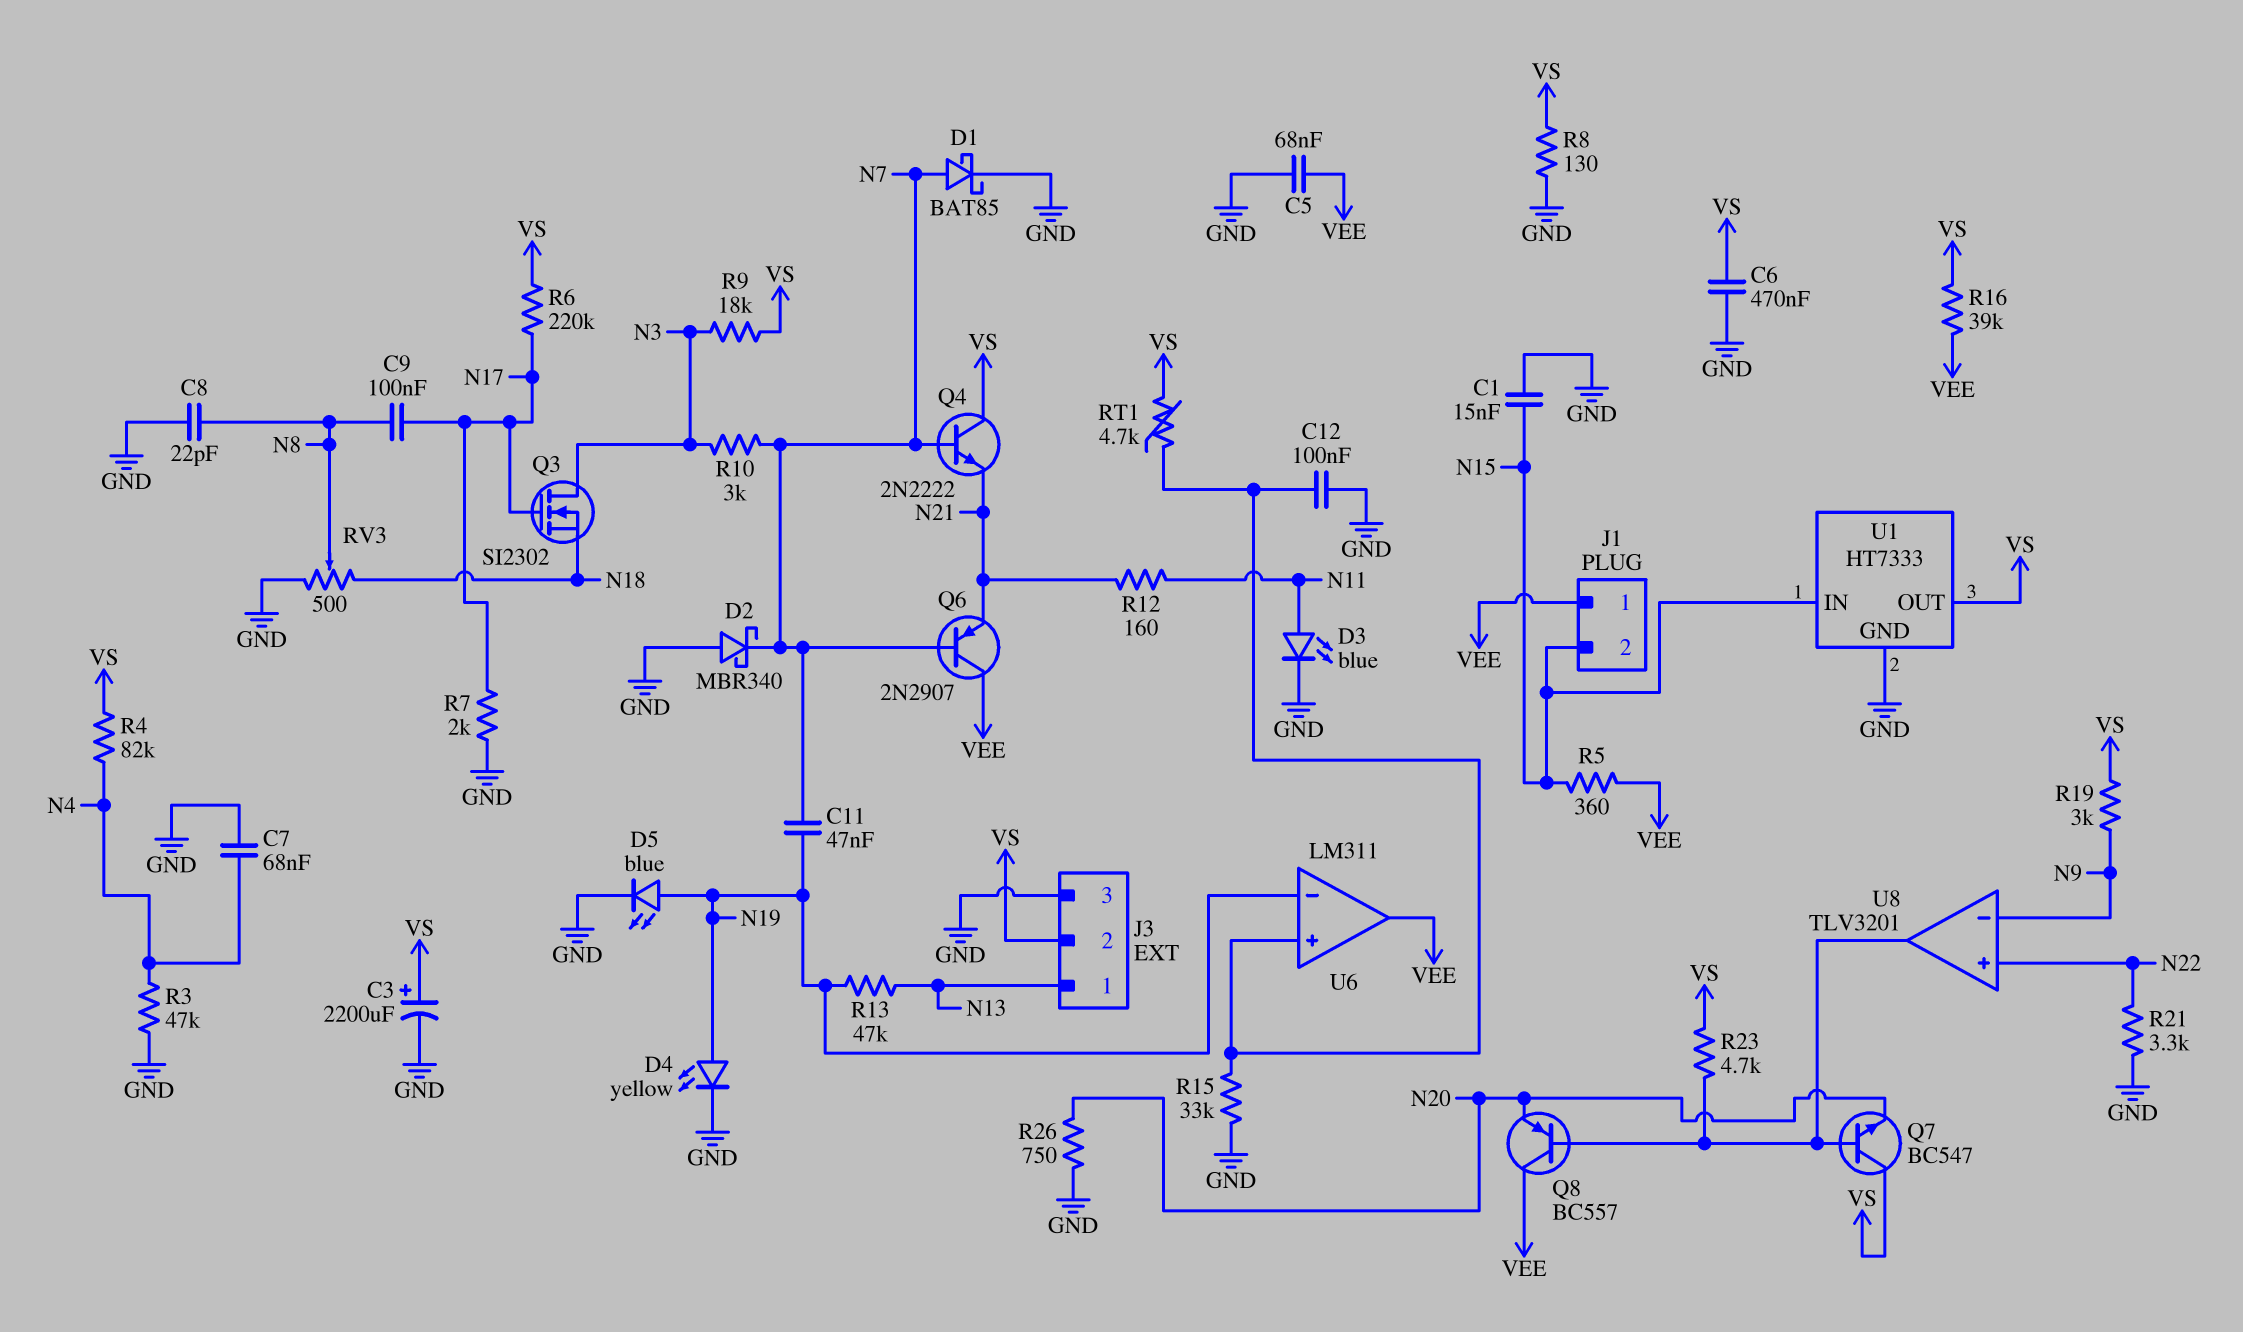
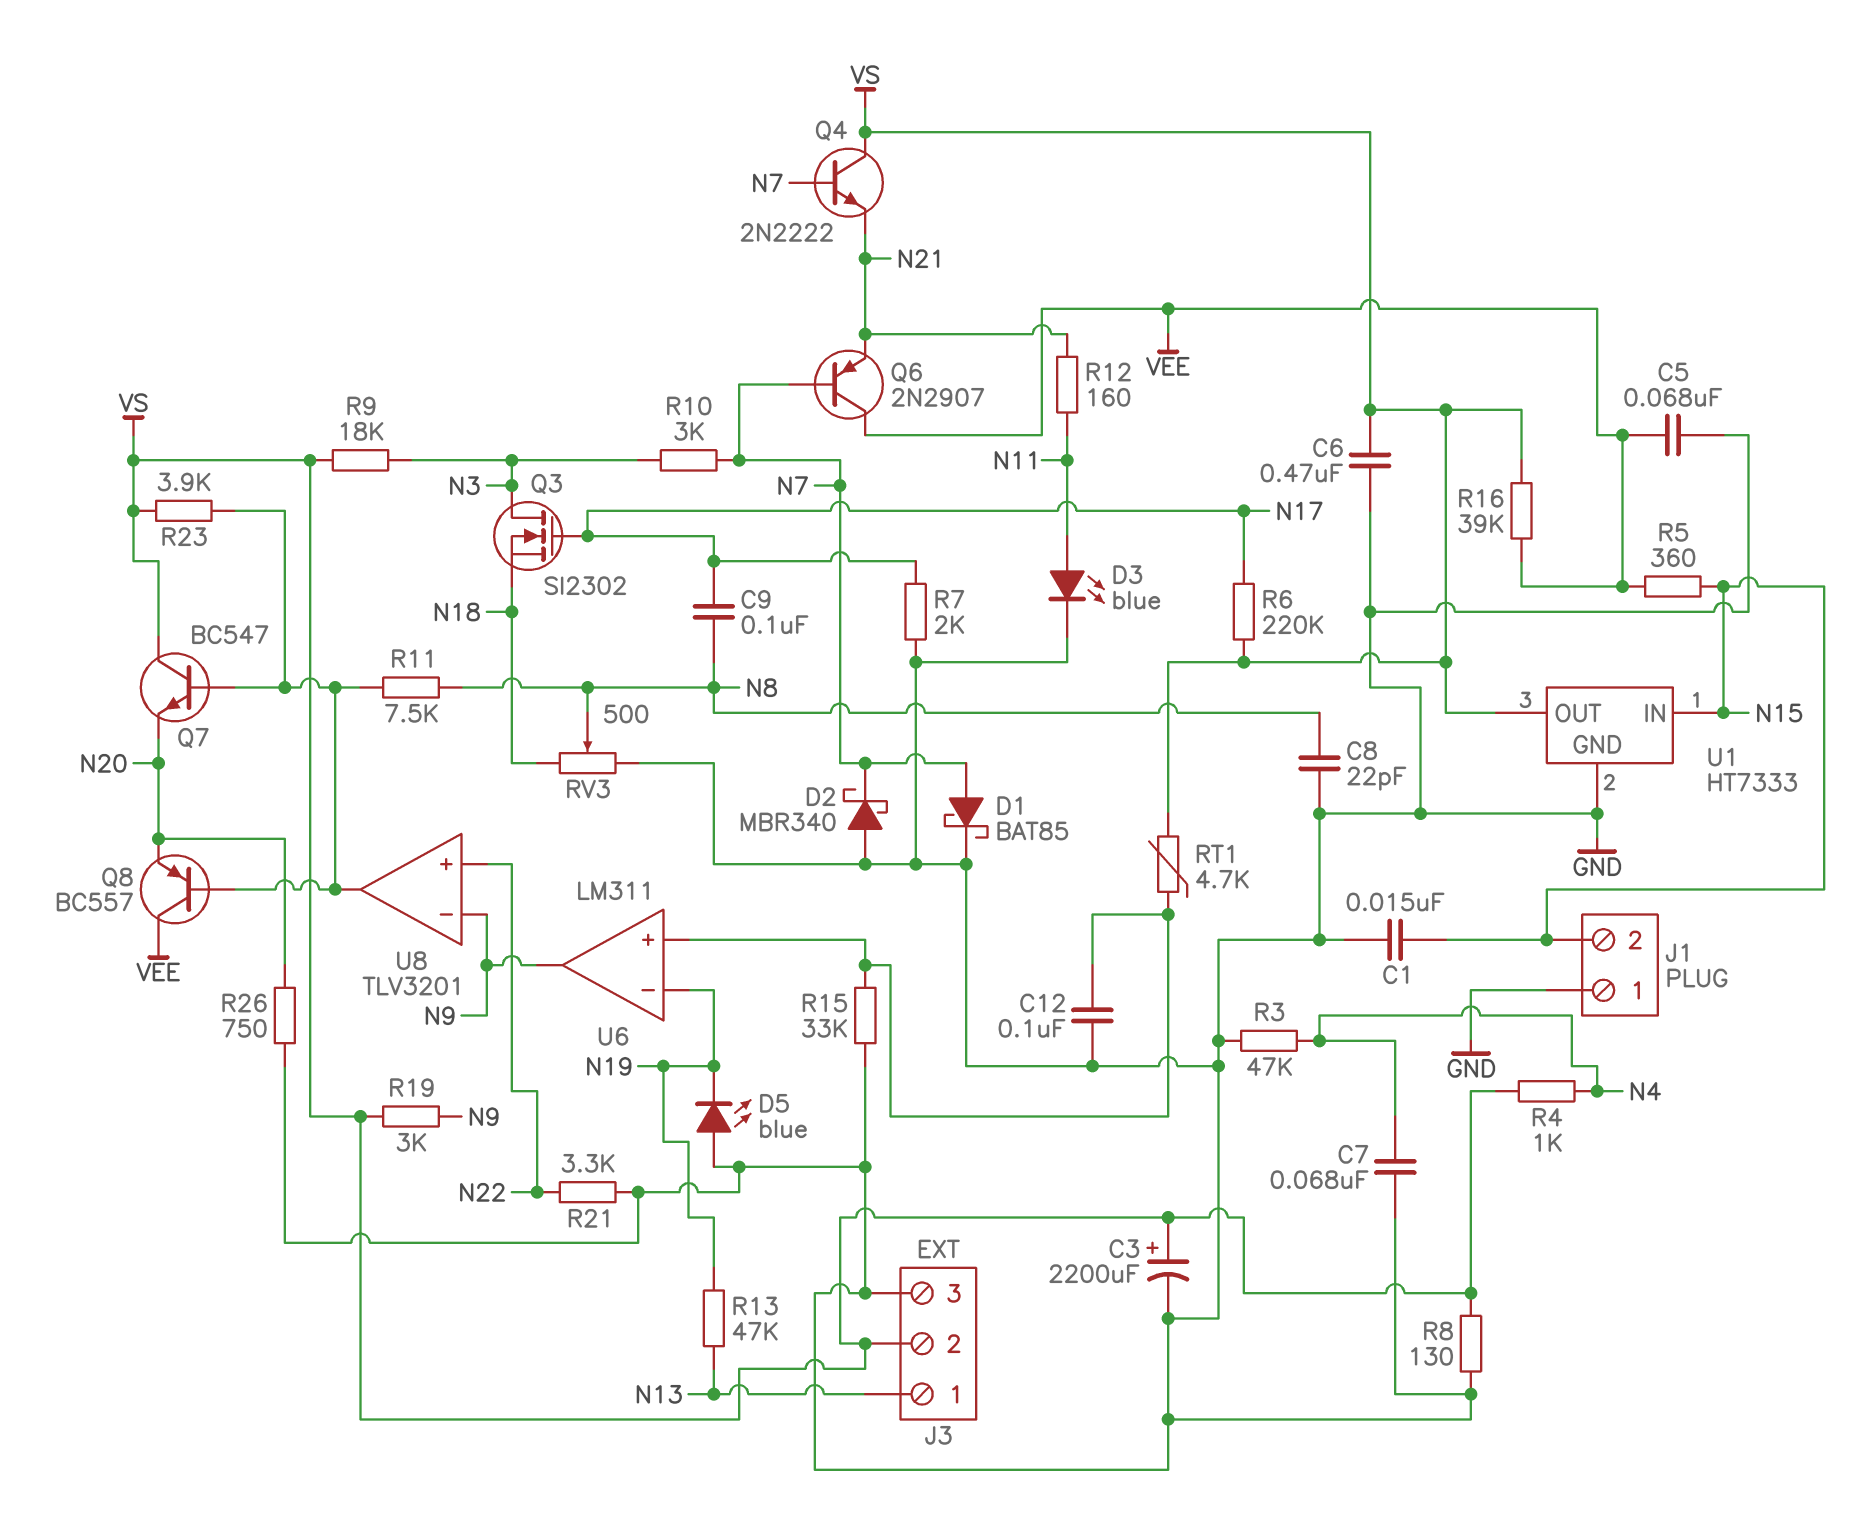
C11: 47nF (N7, N19) -> none
D4: LED yellow (A N19, K GND) -> none
D5: LED blue (A N19, K GND) -> LED blue (A GND, K N19)
J1 pin 1: VEE -> GND
R4: 82k (N4, VS) -> 1k (N4, VS)
R11: none -> 7.5k (N8, U8/out)
R23: 4.7k (U8/out, VS) -> 3.9k (U8/out, VS)
U6 pin out: VEE -> N9

